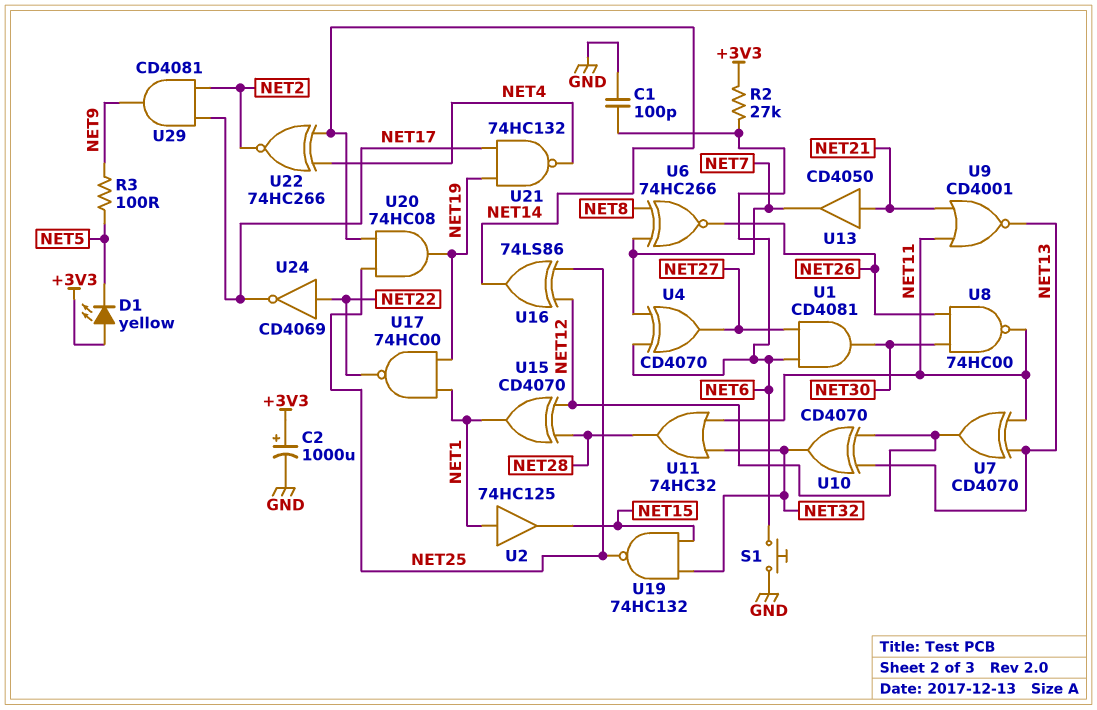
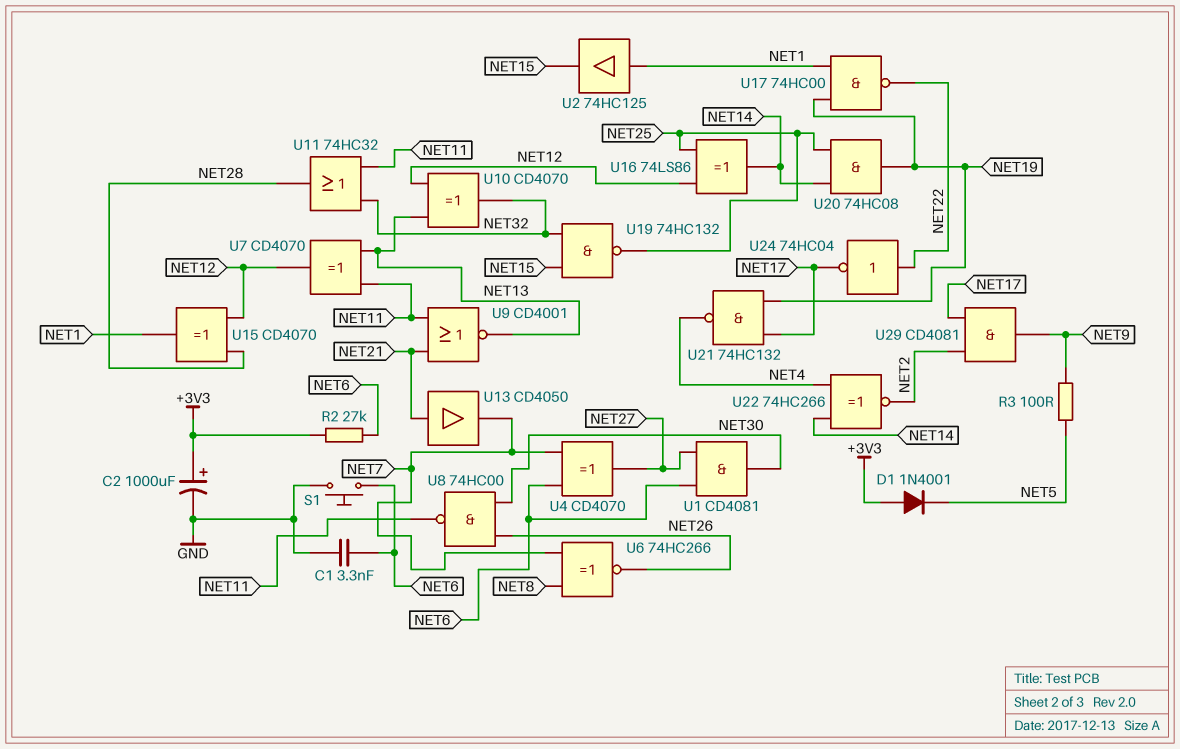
C1: 100pF (GND, NET6) -> 3.3nF (GND, NET6)
D1: LED yellow (A +3V3, K NET5) -> diode 1N4001 (A +3V3, K NET5)
U24: NOT CD4069 (in NET22, out NET17) -> NOT 74HC04 (in NET22, out NET17)

